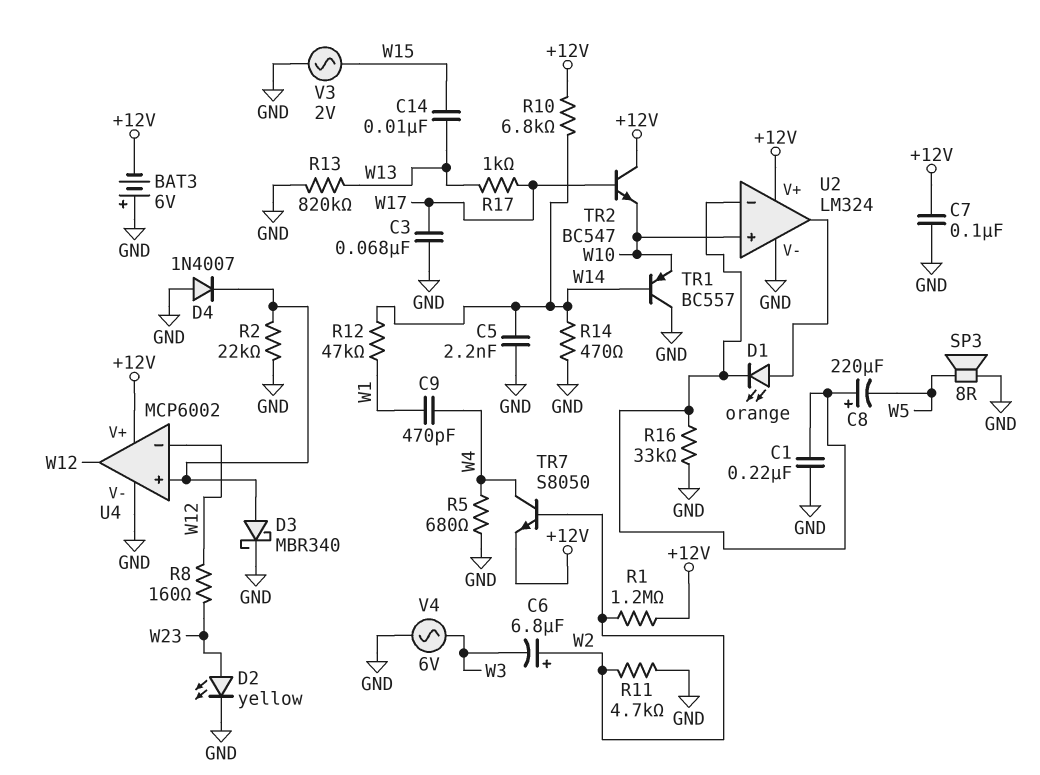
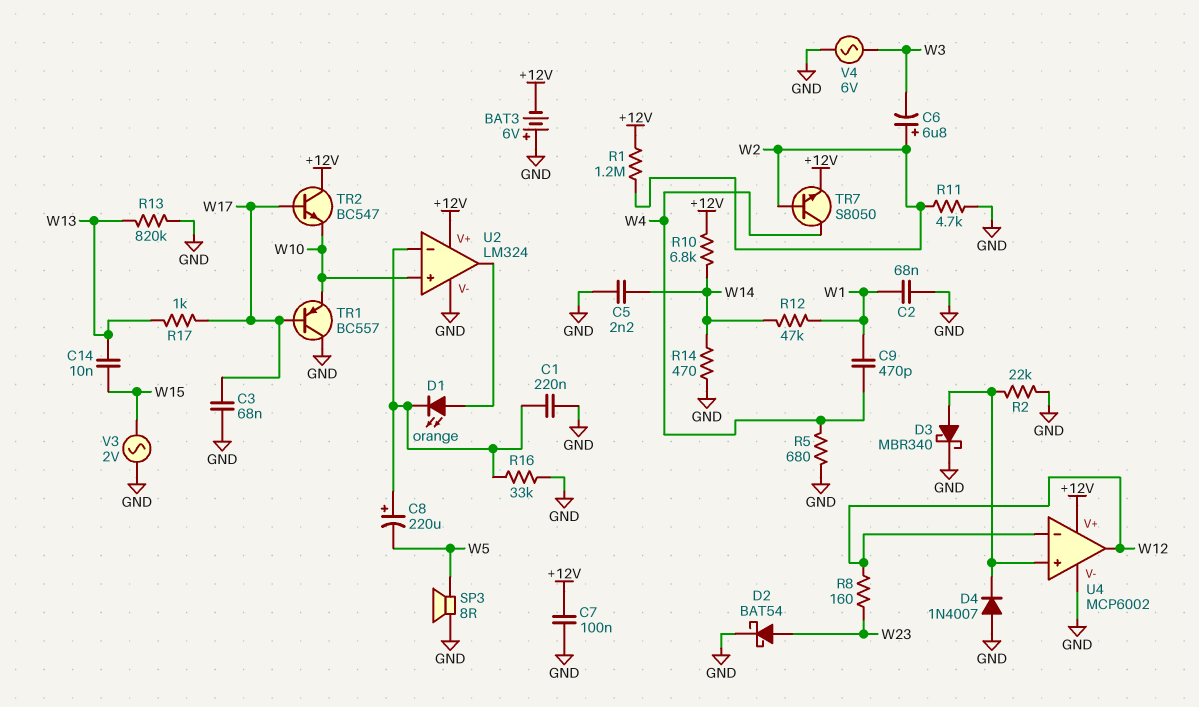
C2: none -> 68nF (GND, W1)
D2: LED yellow (A W23, K GND) -> schottky BAT54 (A W23, K GND)
TR1: PNP BC557 (B W14, C GND, E W10) -> PNP BC557 (B W17, C GND, E W10)

